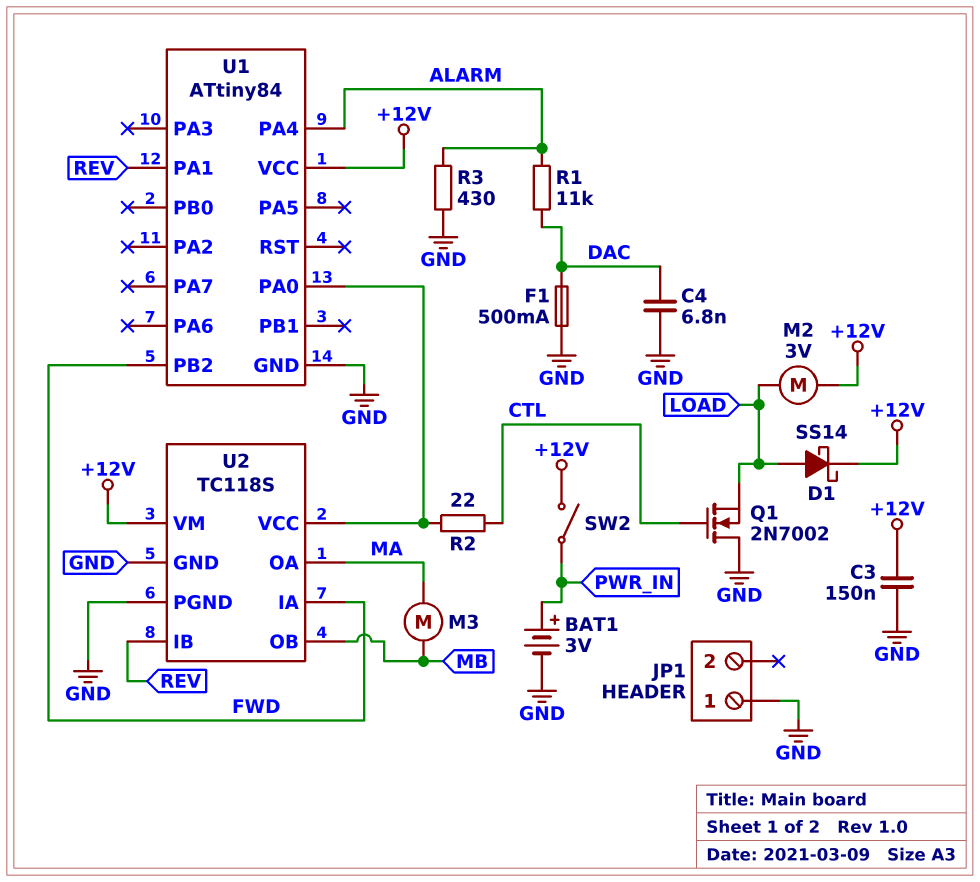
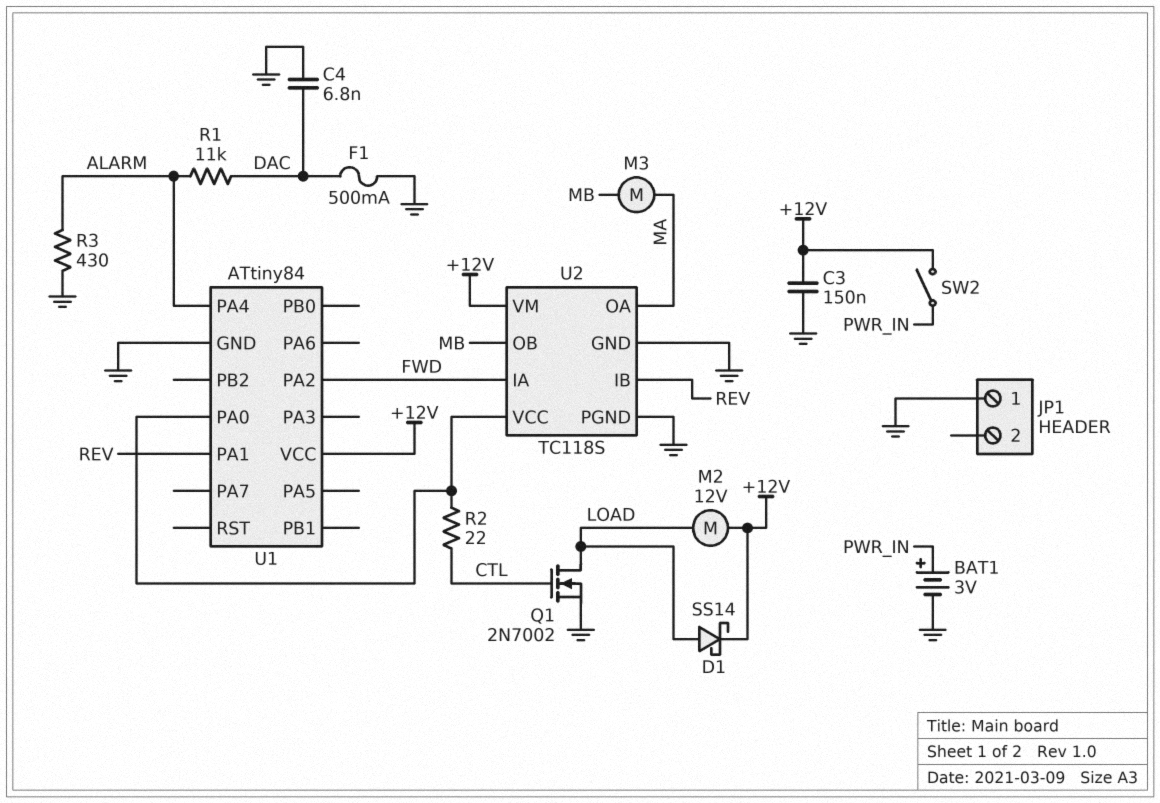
M2: motor 3V (+12V, LOAD) -> motor 12V (+12V, LOAD)
Q1: NMOS 2N7002 (G CTL, D GND, S LOAD) -> NMOS 2N7002 (G CTL, D LOAD, S GND)
U1 pin PA2: none -> FWD
U1 pin PB2: FWD -> none

